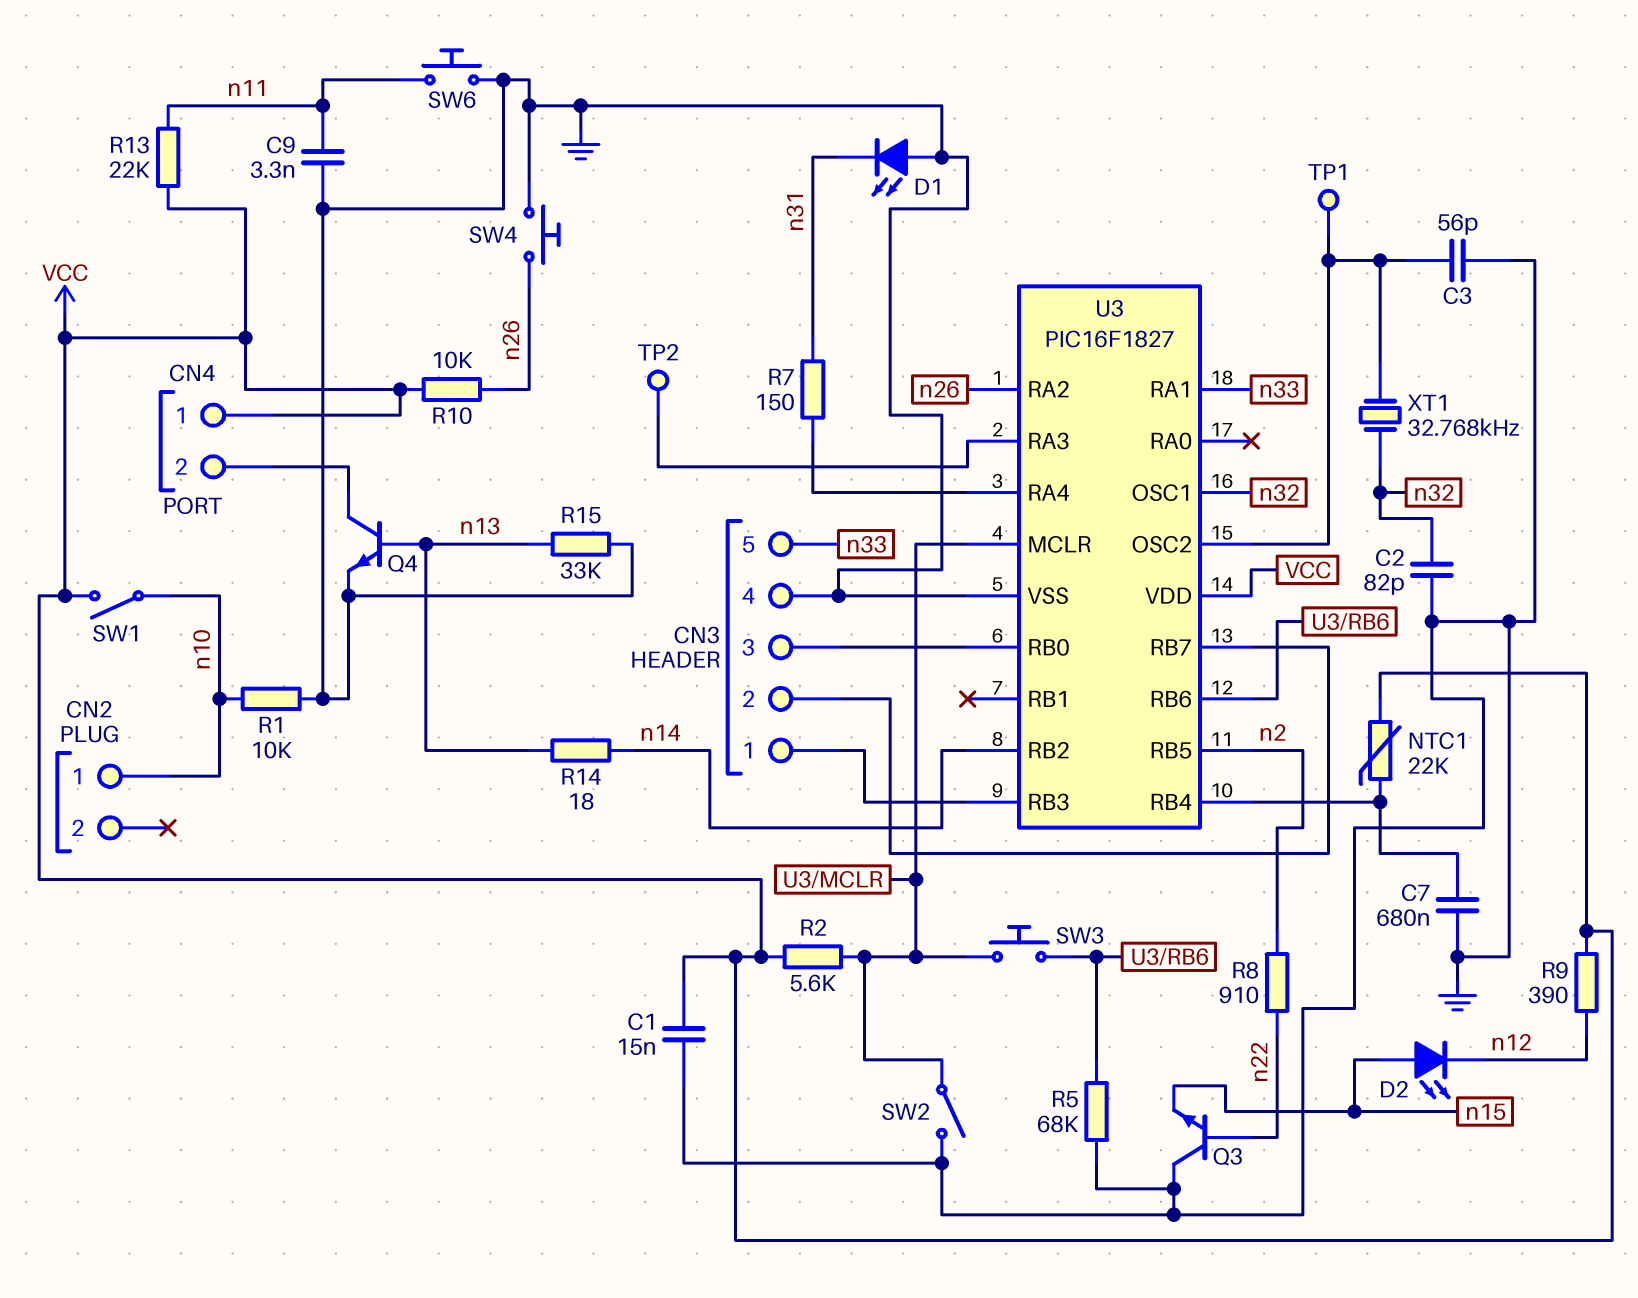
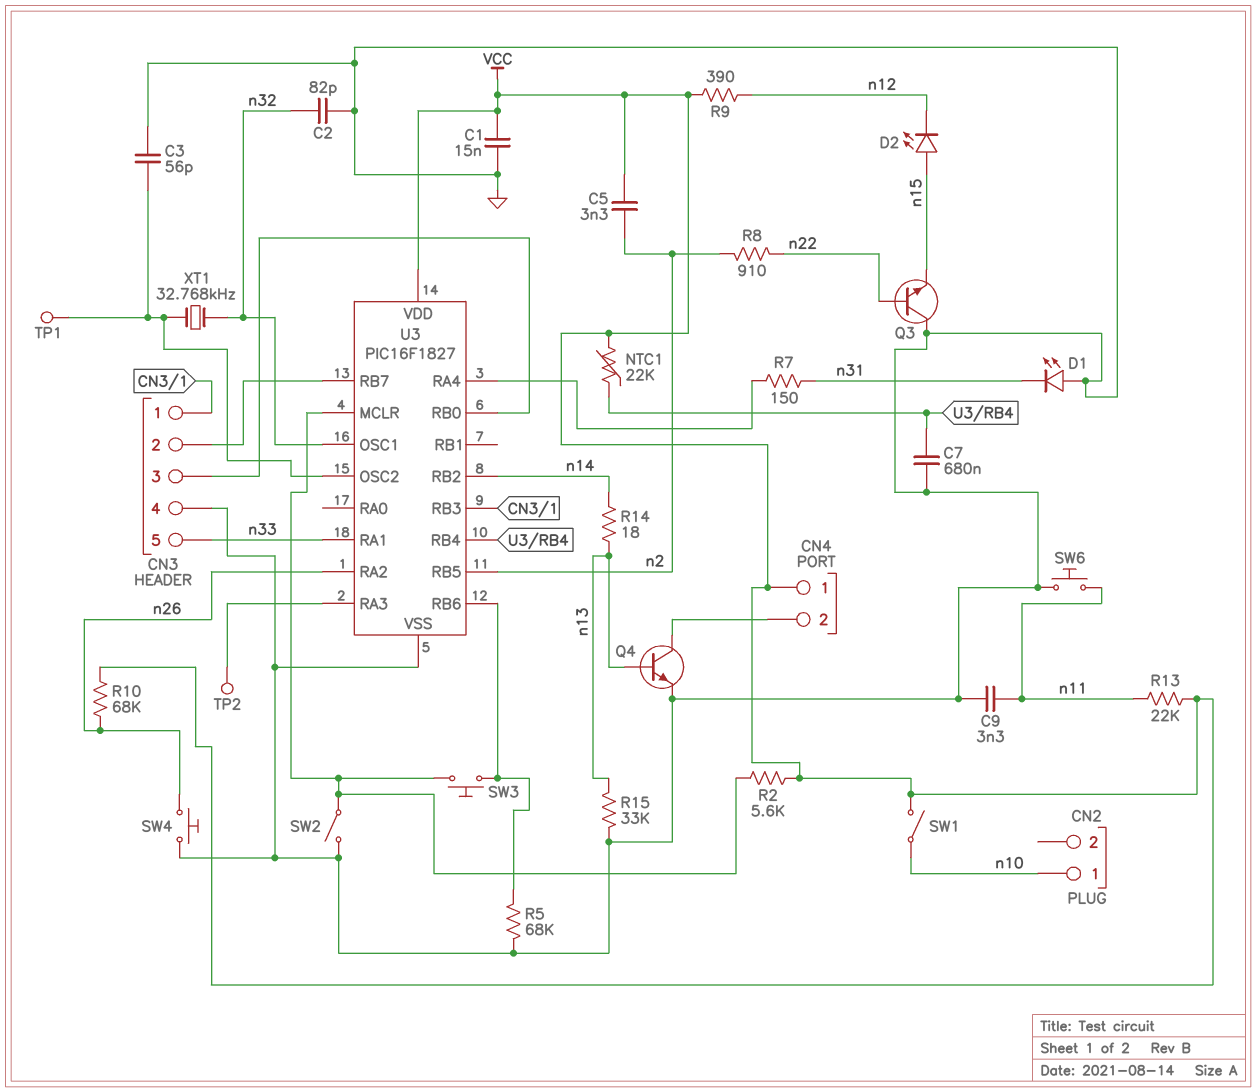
C5: none -> 3.3nF (VCC, n2)
R1: 10k (GND, n10) -> none
R10: 10k (VCC, n26) -> 68k (VCC, n26)

